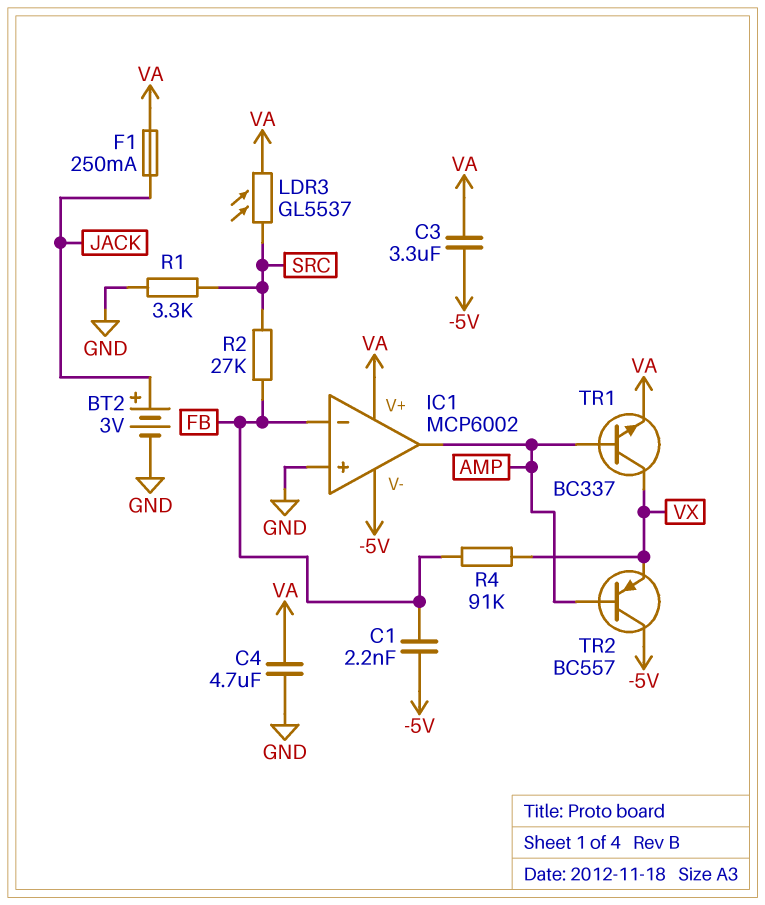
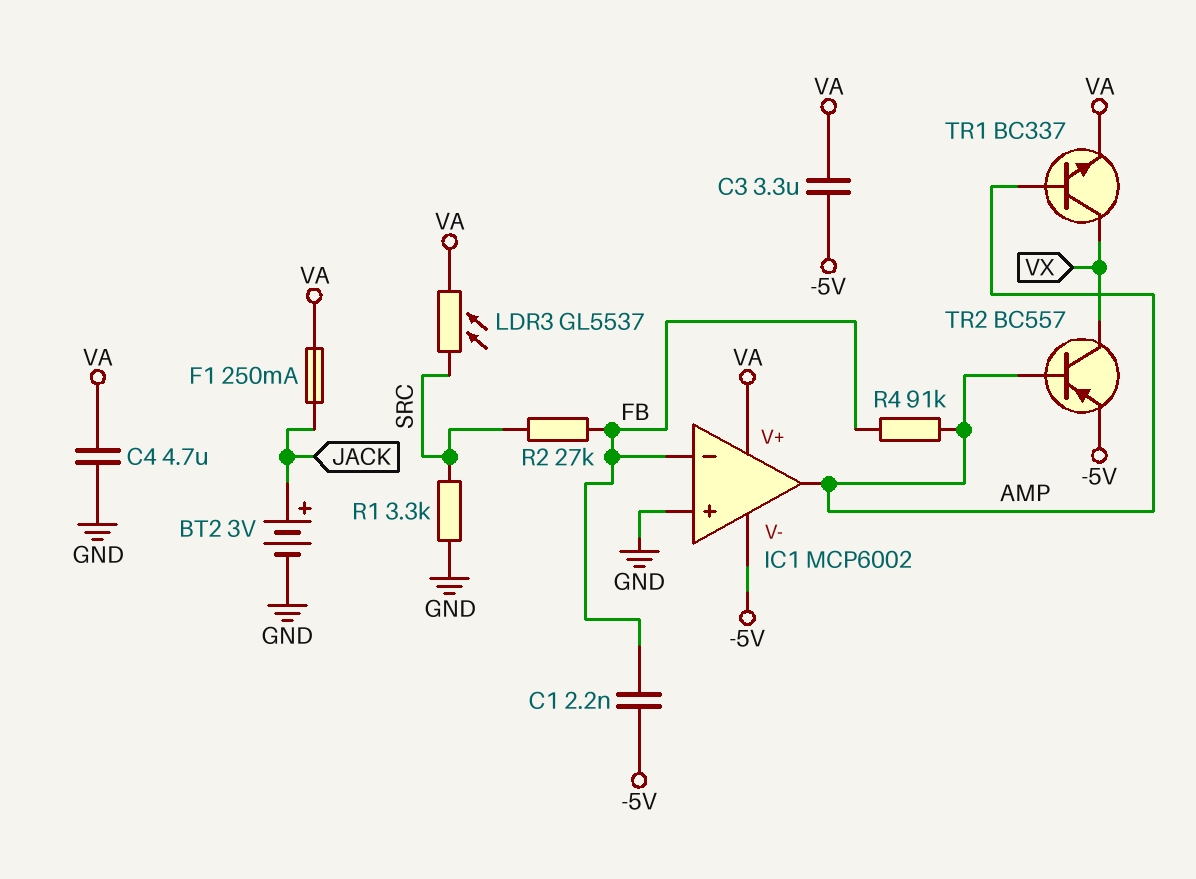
R4: 91k (FB, VX) -> 91k (AMP, FB)
TR2: PNP BC557 (B AMP, C -5V, E VX) -> PNP BC557 (B AMP, C VX, E -5V)

